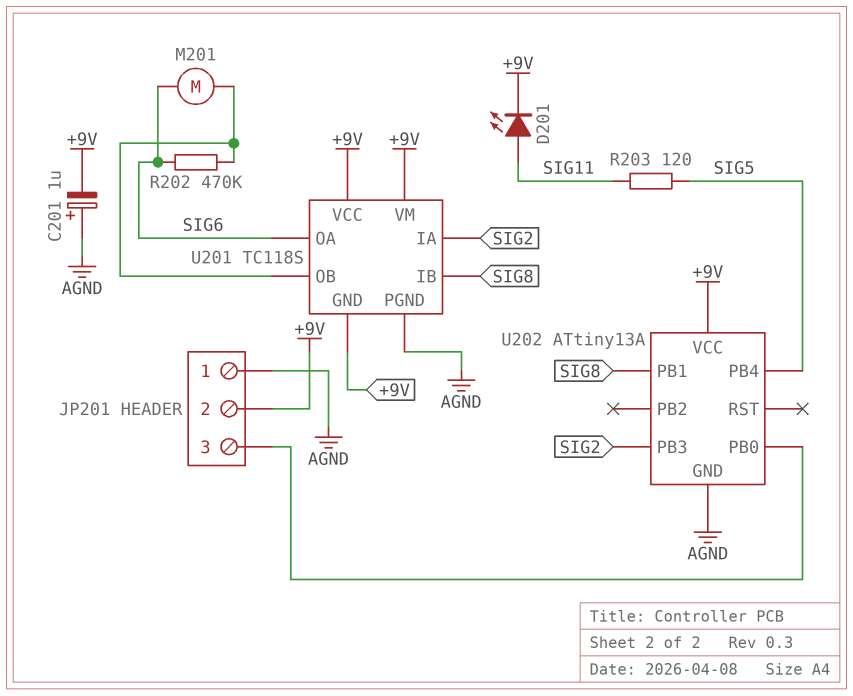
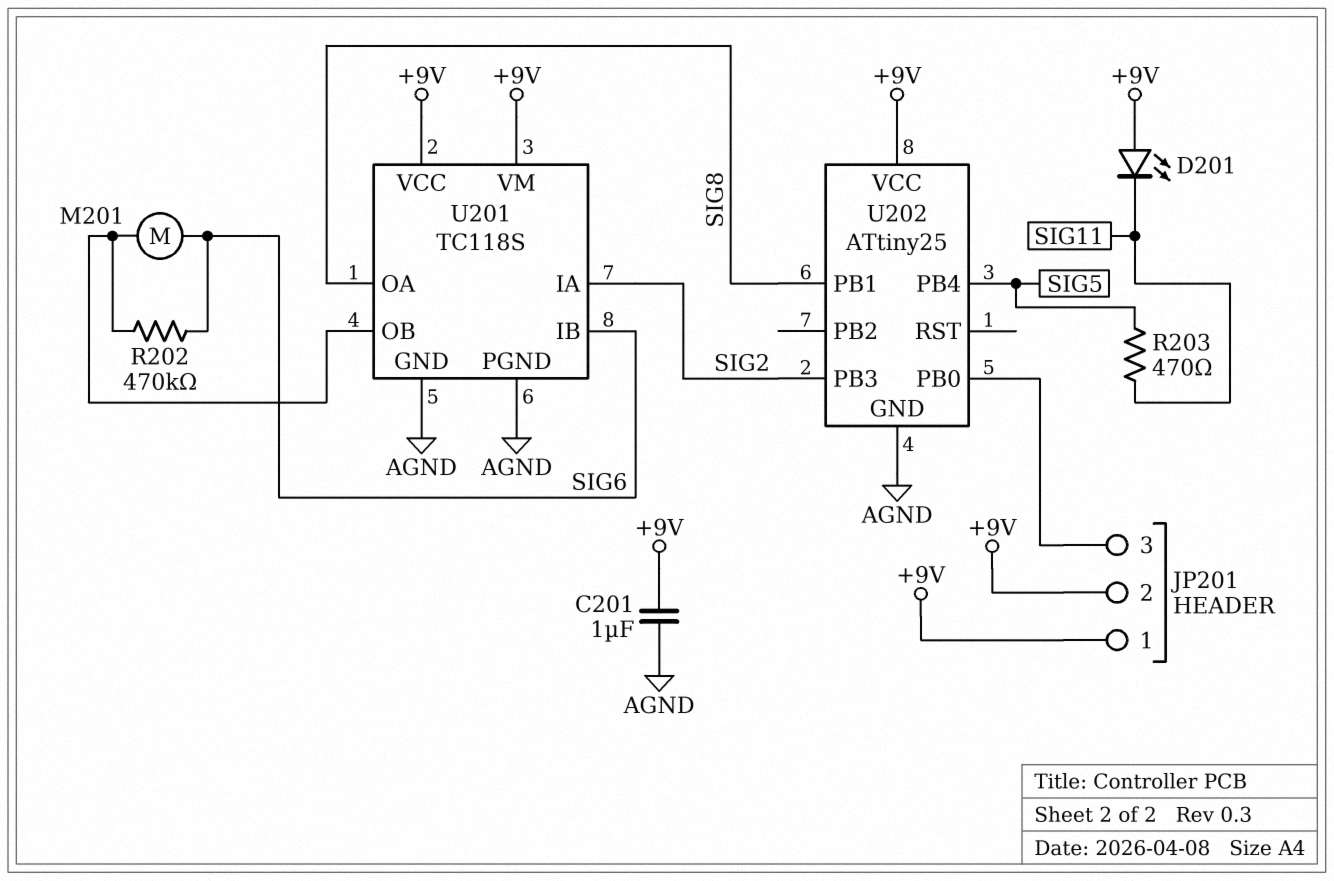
C201: 1uF (plus AGND, minus +9V) -> 1uF (+9V, AGND)
D201: LED (A SIG11, K +9V) -> LED (A +9V, K SIG11)
JP201 pin 1: AGND -> +9V
R203: 120 (SIG5, SIG11) -> 470 (SIG5, SIG11)
U201 pin GND: +9V -> AGND
U201 pin IB: SIG8 -> SIG6
U201 pin OA: SIG6 -> SIG8
U202: ATtiny13A -> ATtiny25

